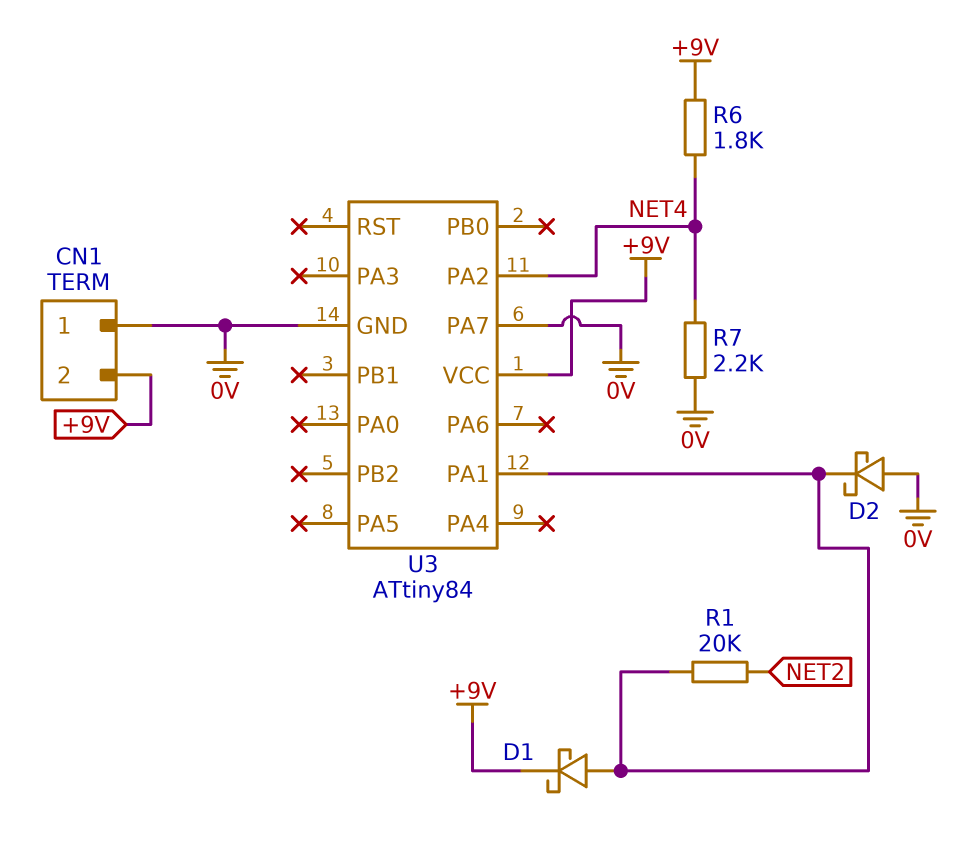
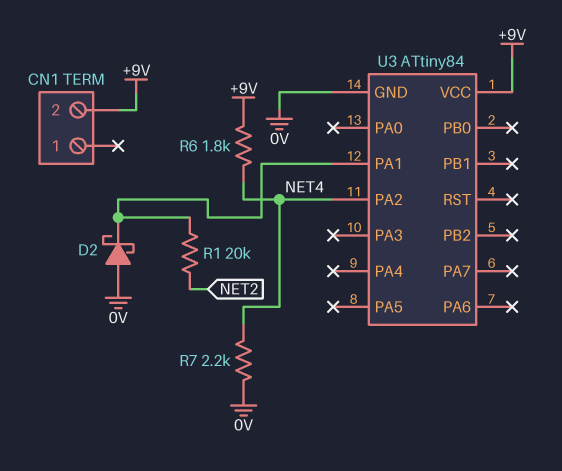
CN1 pin 1: 0V -> none
D1: schottky (A U3/PA1, K +9V) -> none
U3 pin PA7: 0V -> none

